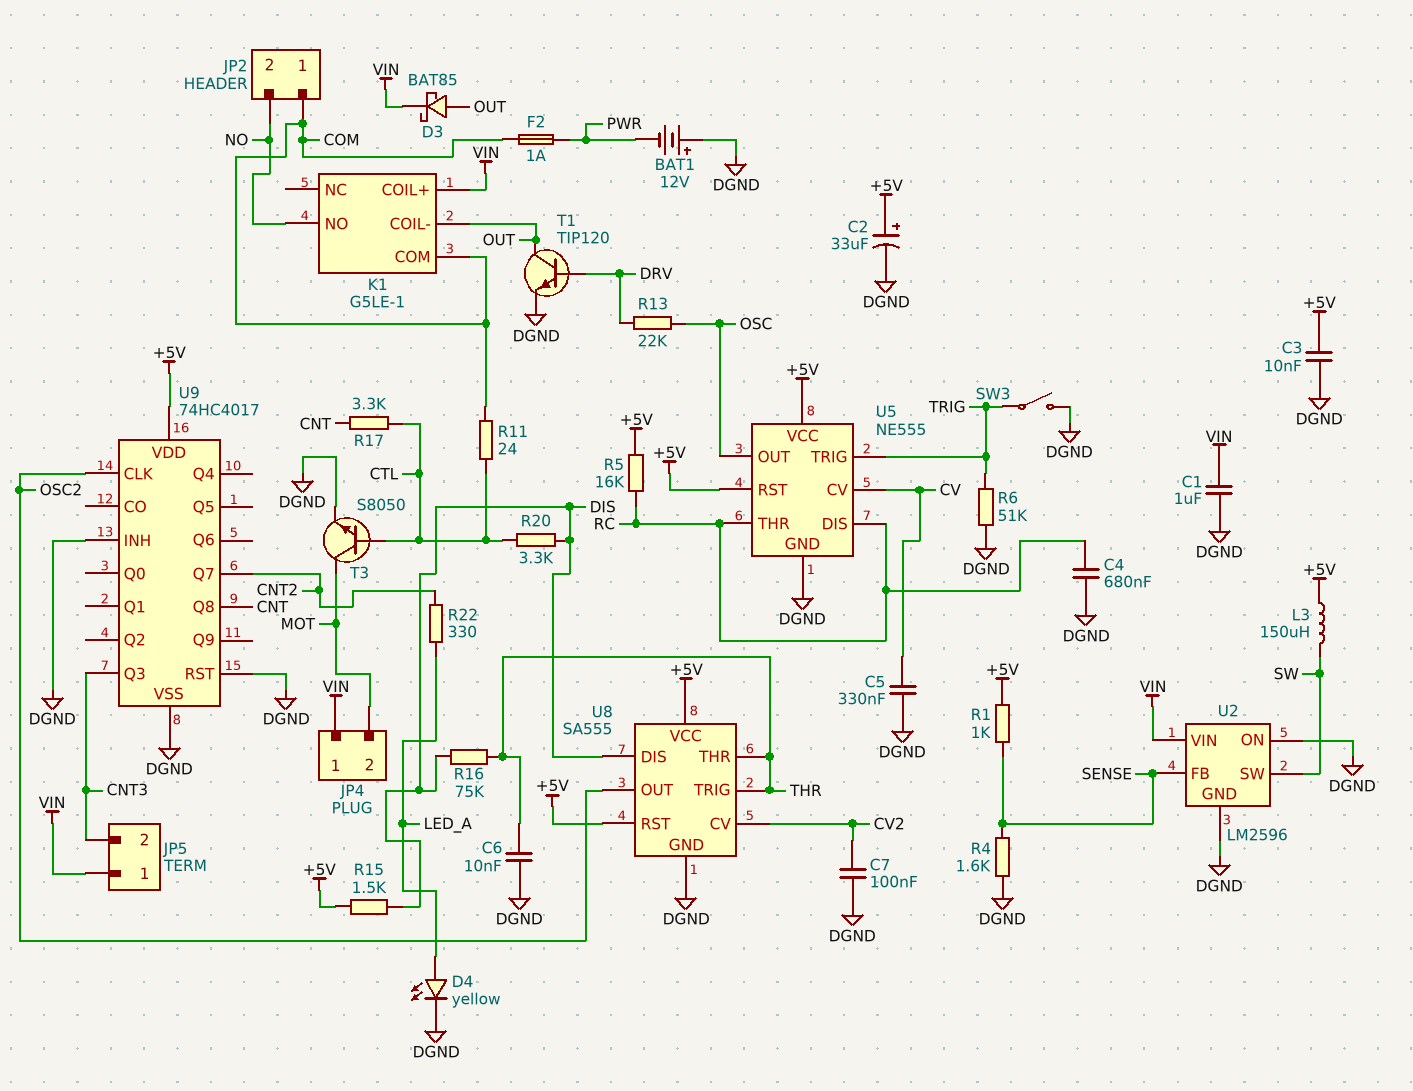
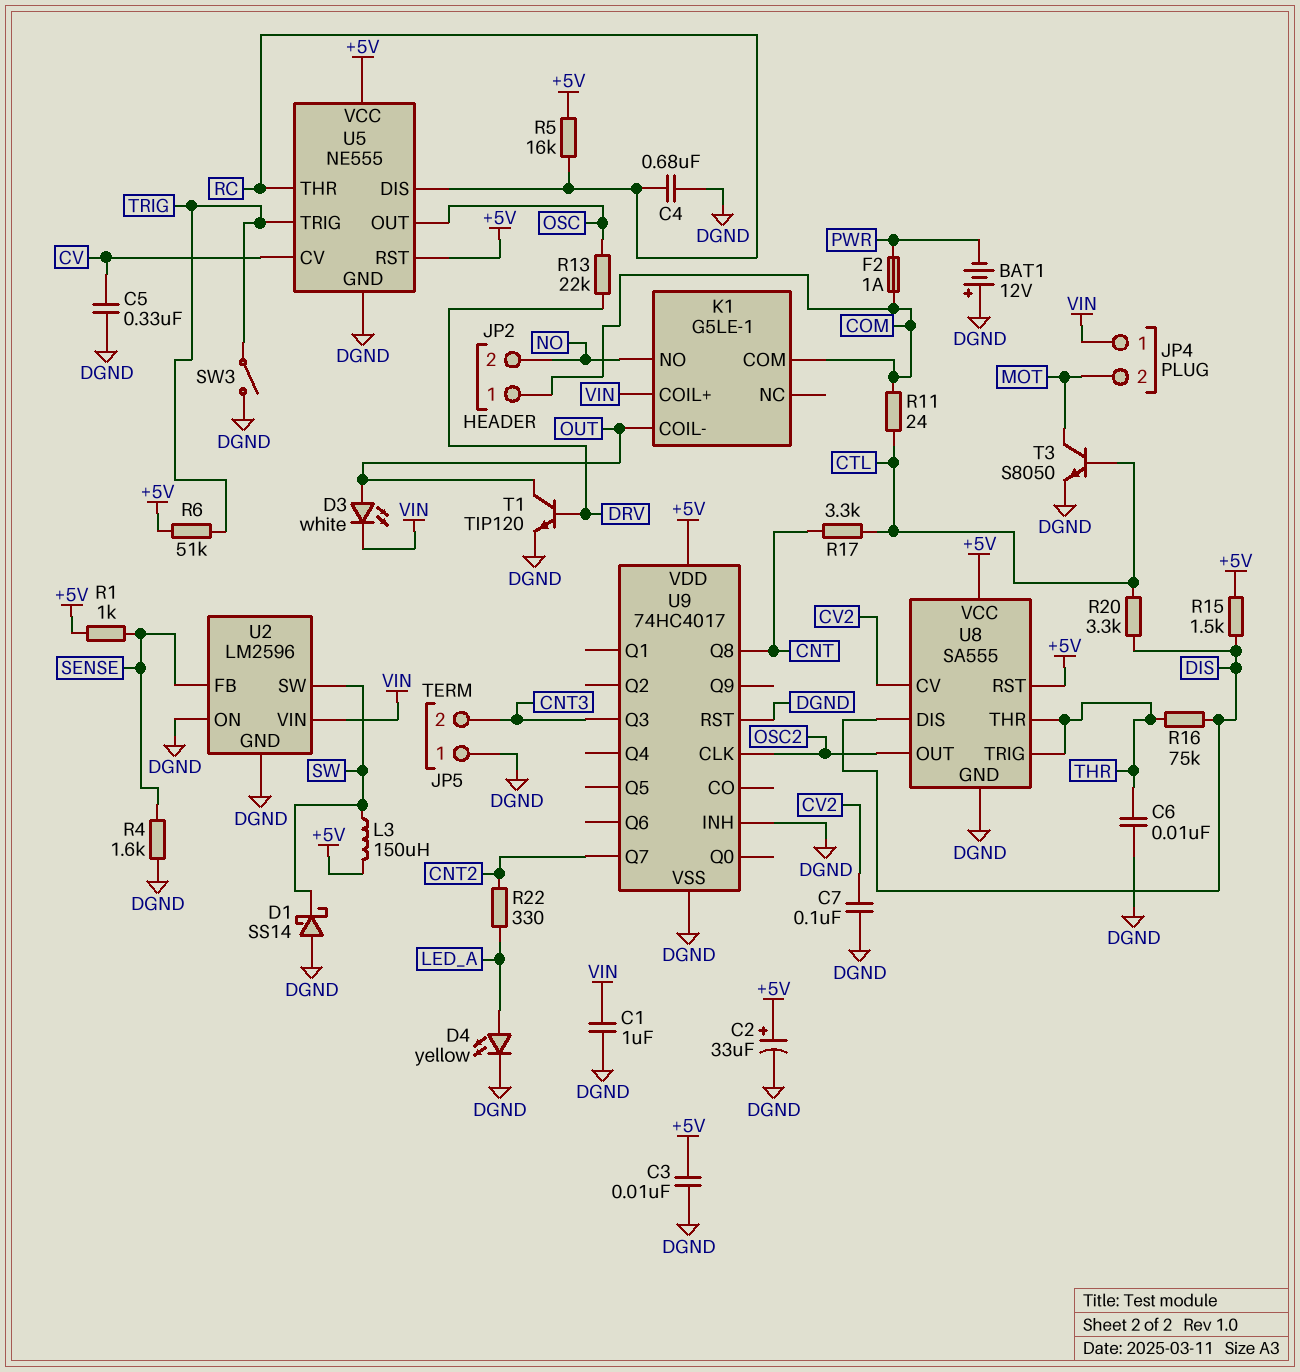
D1: none -> schottky SS14 (A DGND, K SW)
D3: schottky BAT85 (A OUT, K VIN) -> LED white (A OUT, K VIN)
JP5 pin 1: VIN -> DGND
R6: 51k (DGND, TRIG) -> 51k (+5V, TRIG)

